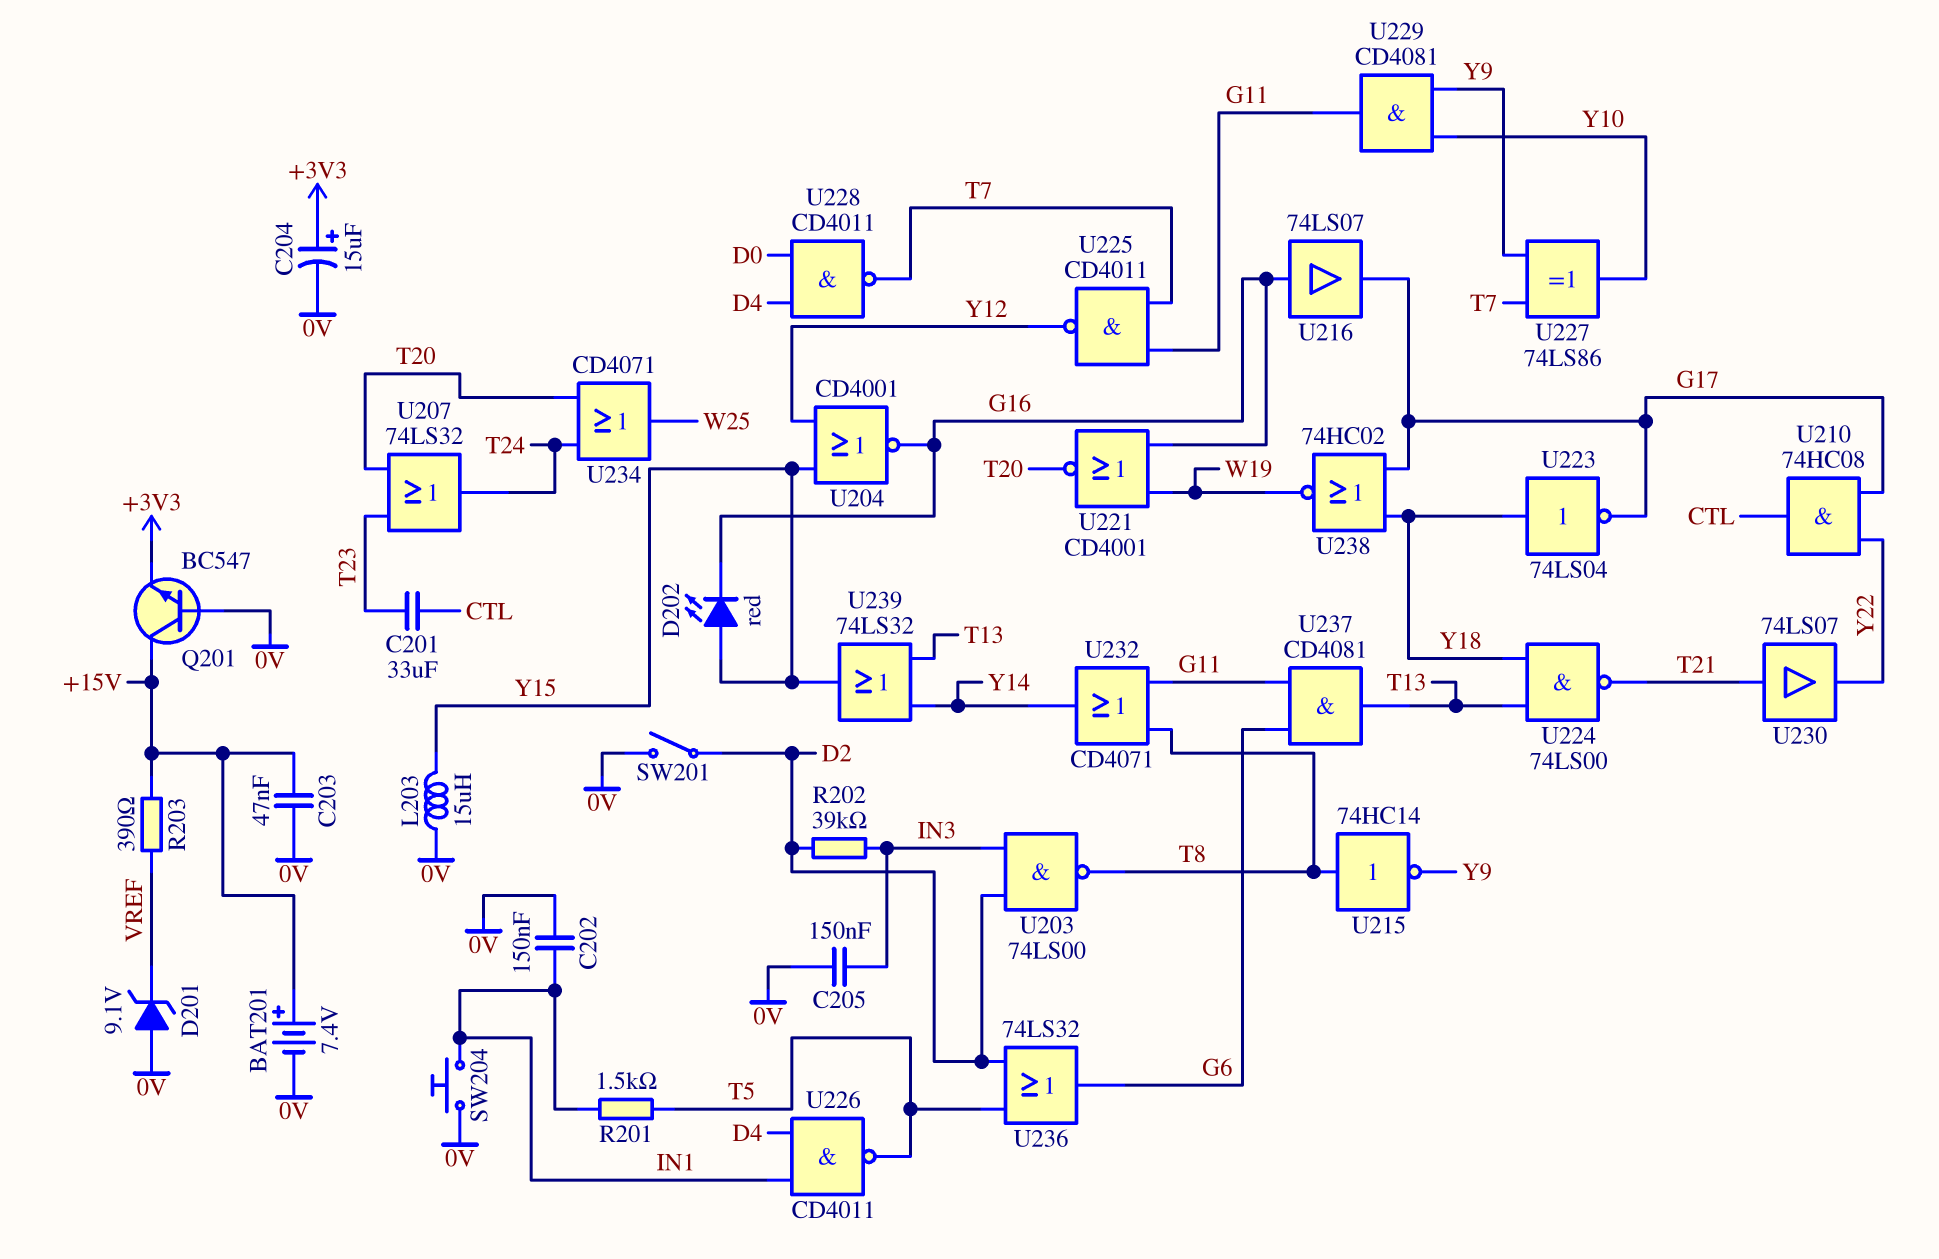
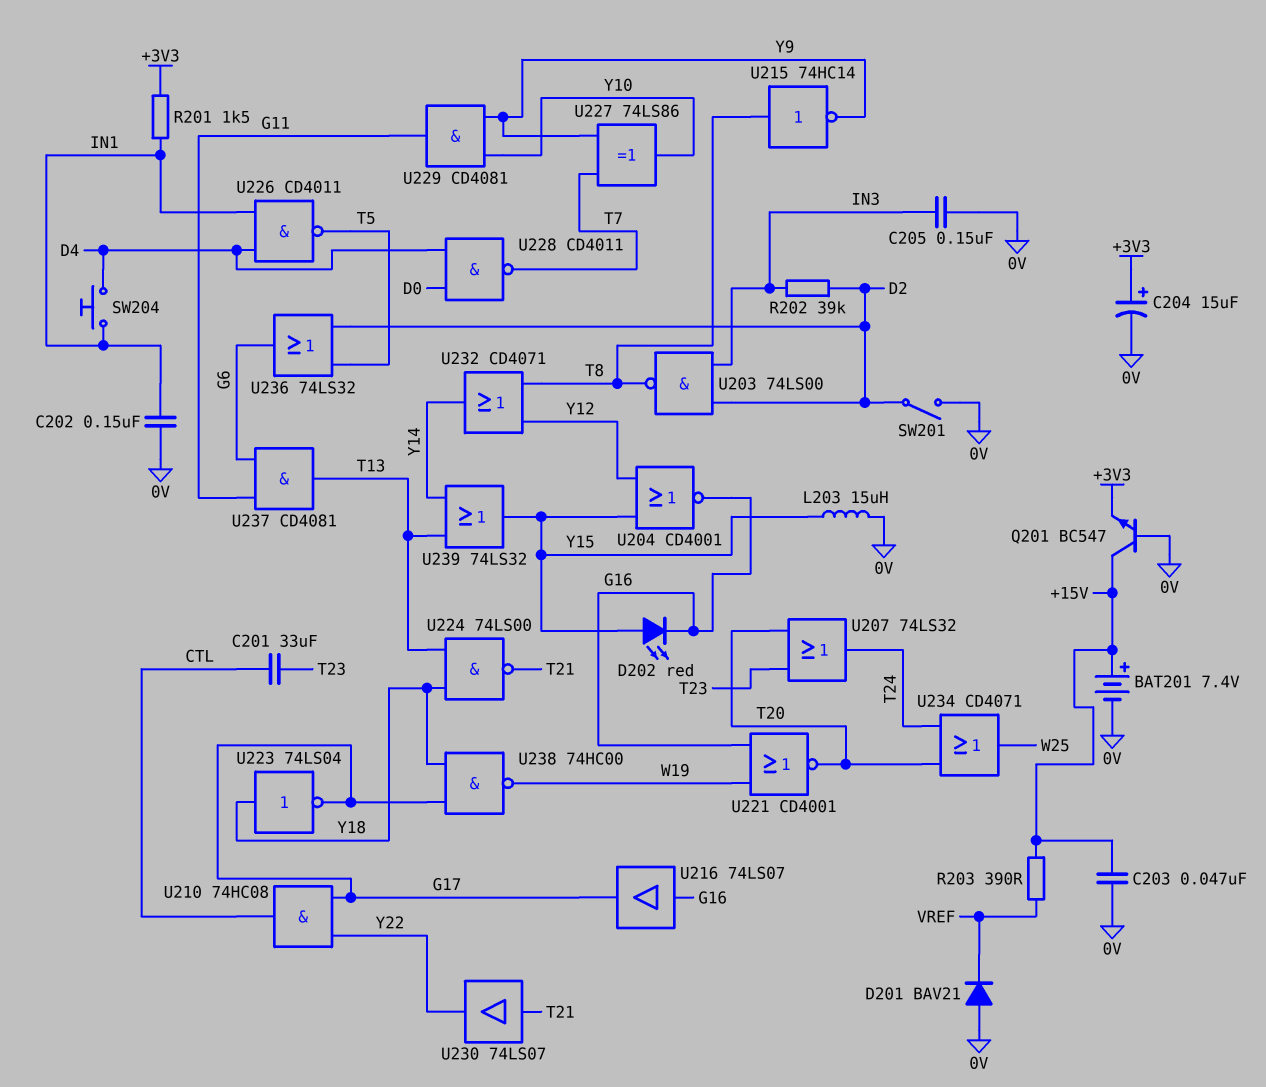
D201: zener 9.1V (A 0V, K VREF) -> diode BAV21 (A 0V, K VREF)
R201: 1.5k (IN1, T5) -> 1.5k (+3V3, IN1)
SW204: button (0V, IN1) -> button (D4, IN1)
U225: NAND CD4011 (in G11, in T7, out Y12) -> none
U232: OR CD4071 (in G11, in T8, out Y14) -> OR CD4071 (in T8, in Y12, out Y14)
U238: NOR 74HC02 (in G17, in Y18, out W19) -> NAND 74HC00 (in G17, in Y18, out W19)

